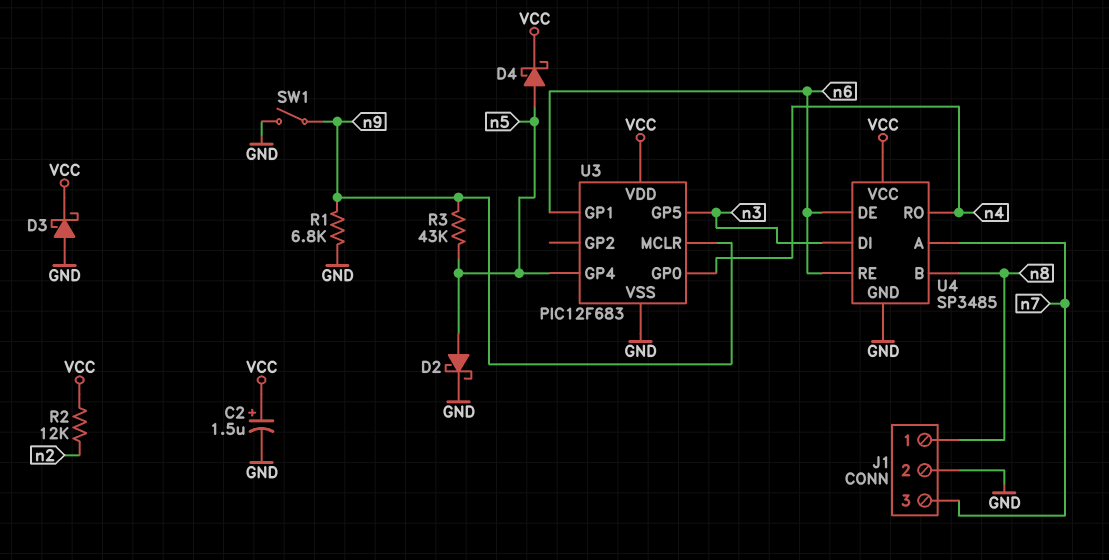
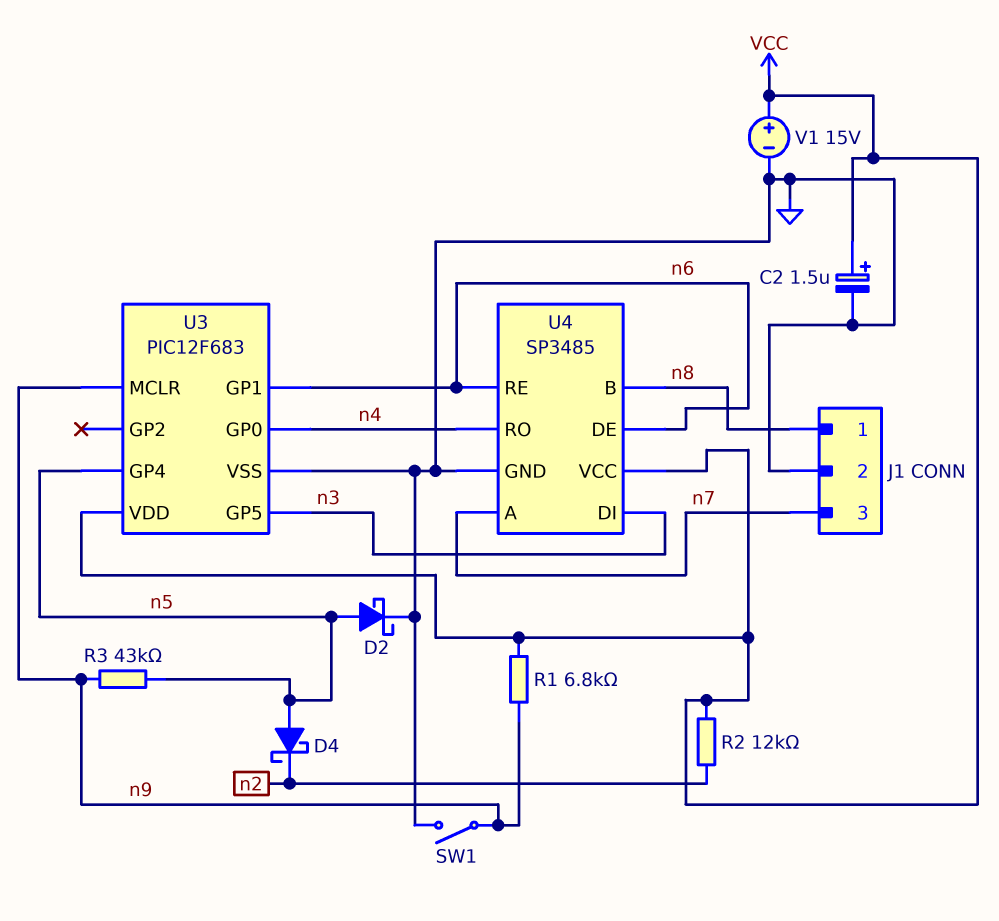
D3: schottky (A GND, K VCC) -> none
D4: schottky (A n5, K VCC) -> schottky (A n5, K n2)
R1: 6.8k (GND, n9) -> 6.8k (VCC, n9)
V1: none -> 15V (plus VCC, minus GND)

